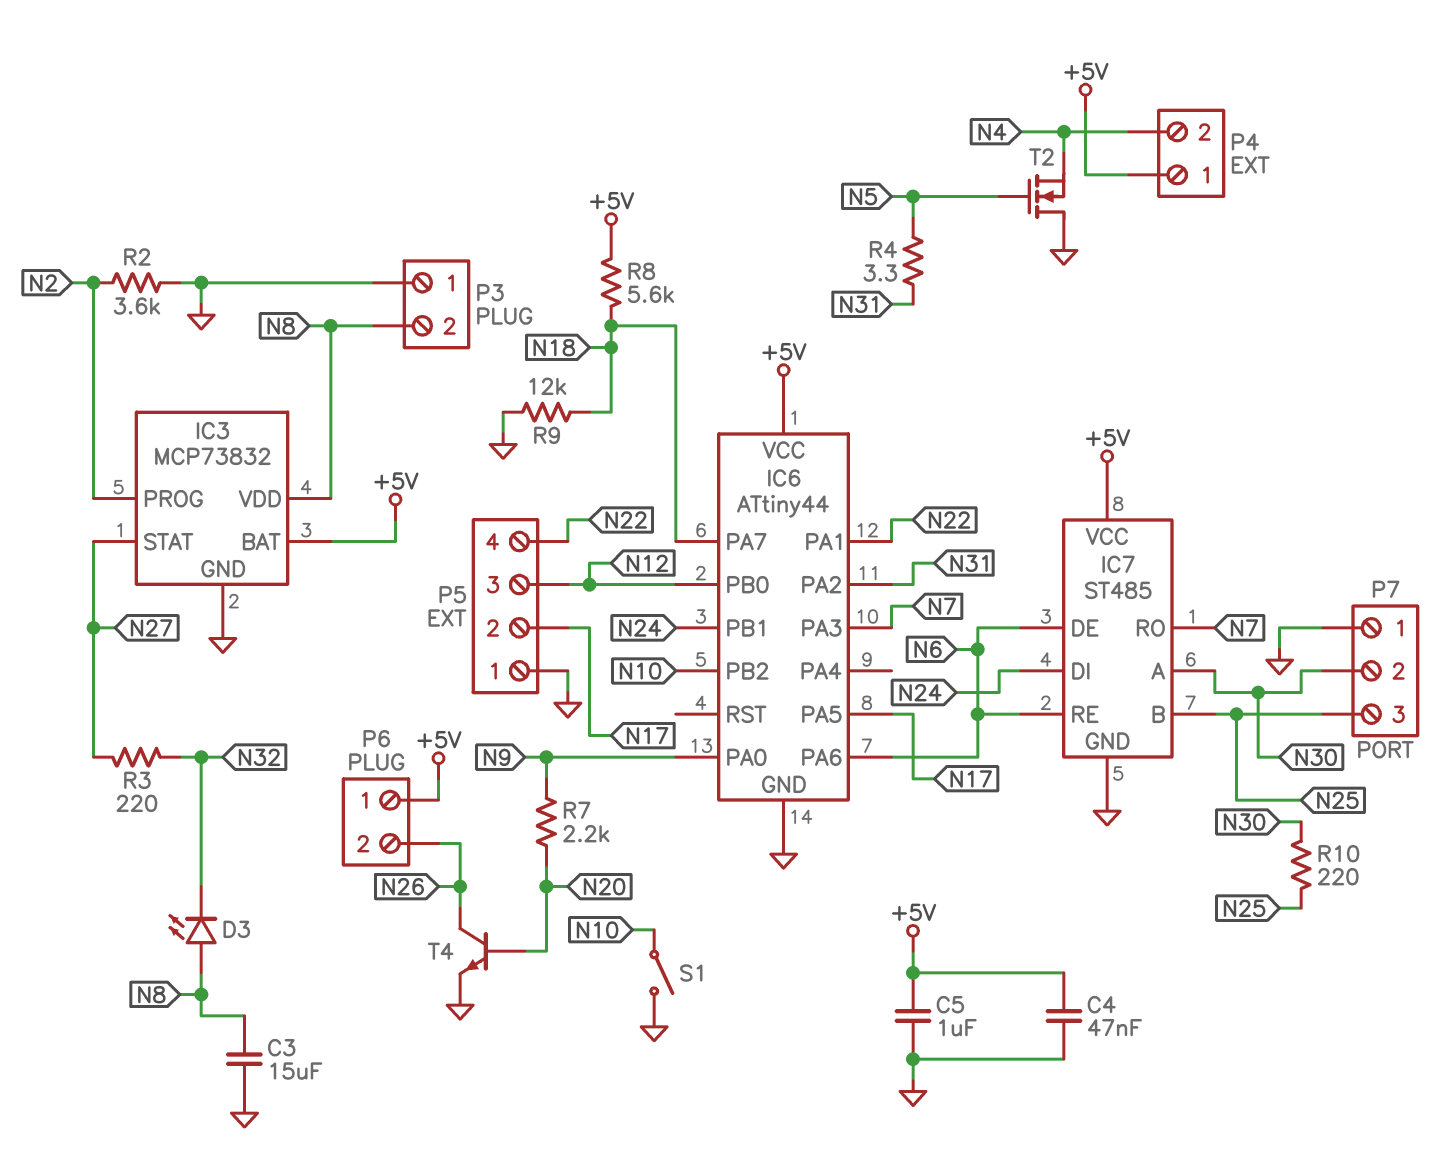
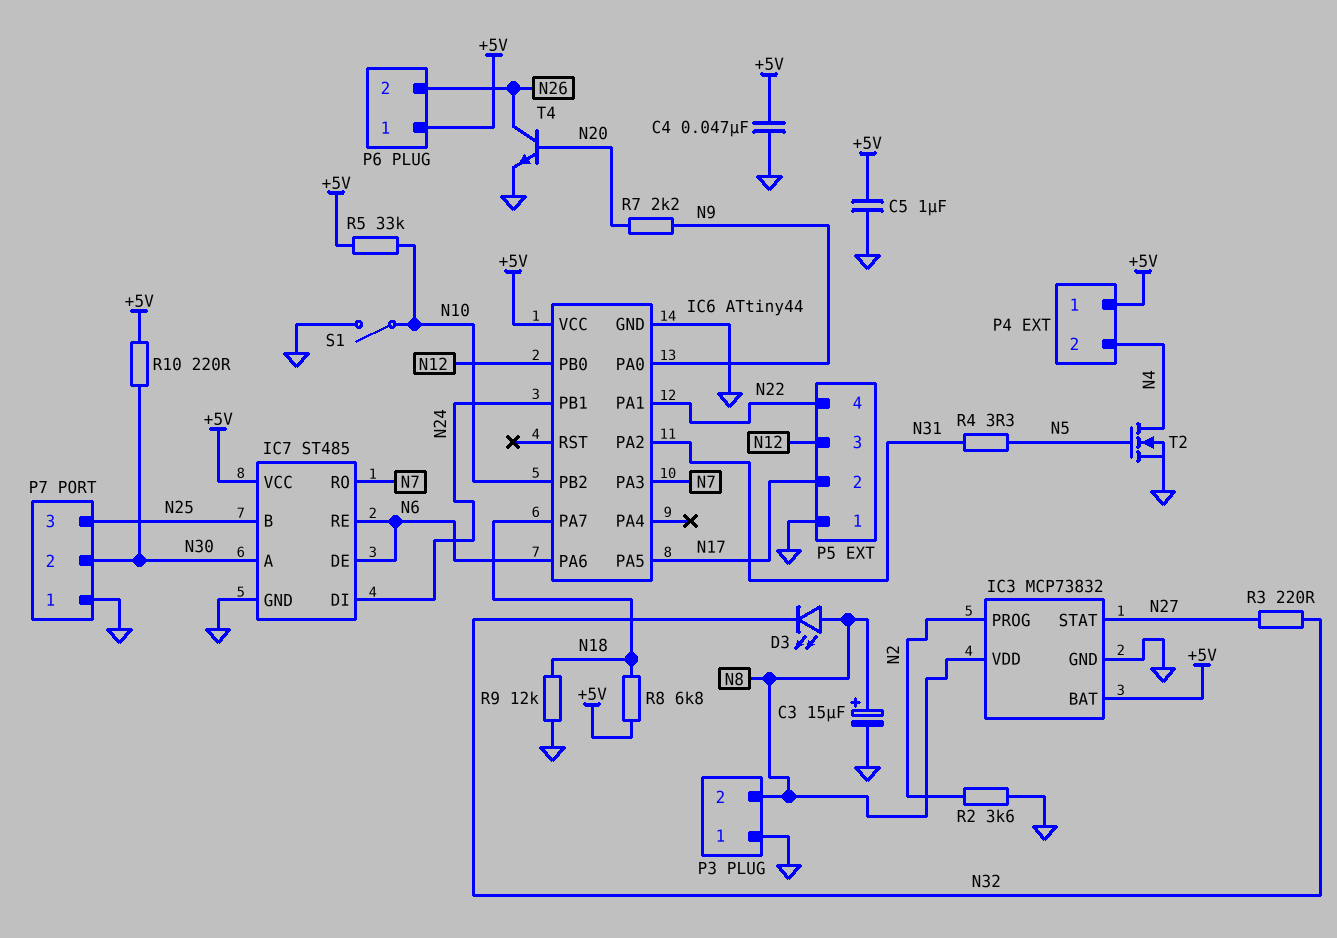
C3: 15uF (GND, N8) -> 15uF (plus N8, minus GND)
R5: none -> 33k (+5V, N10)
R8: 5.6k (+5V, N18) -> 6.8k (+5V, N18)
R10: 220 (N25, N30) -> 220 (+5V, N30)
T2: NMOS (G N5, D GND, S N4) -> NMOS (G N5, D N4, S GND)

